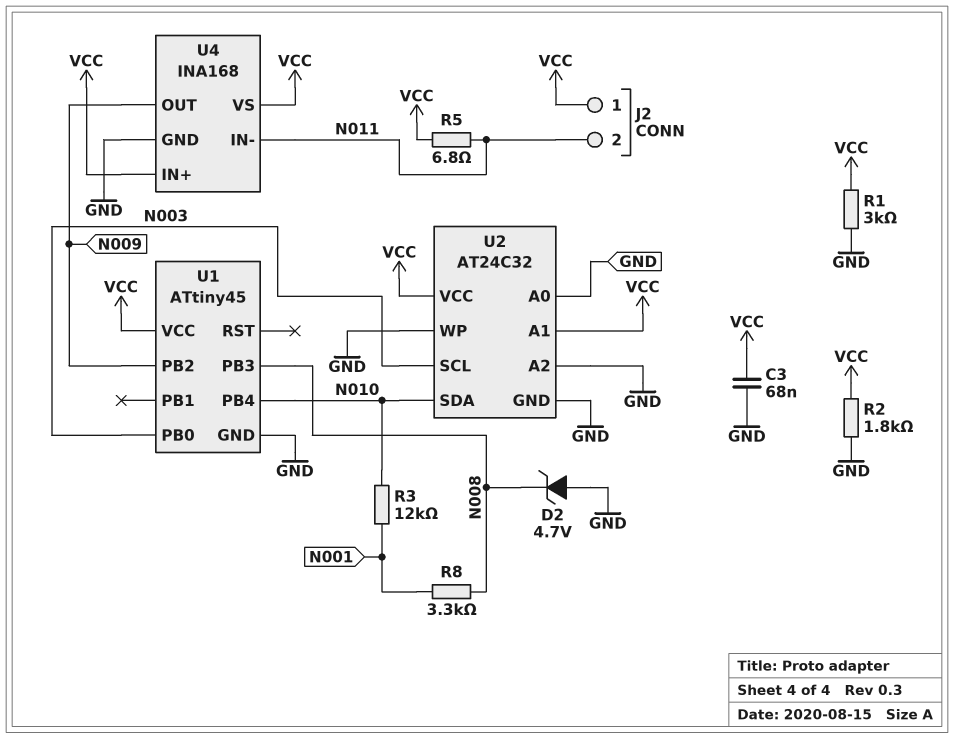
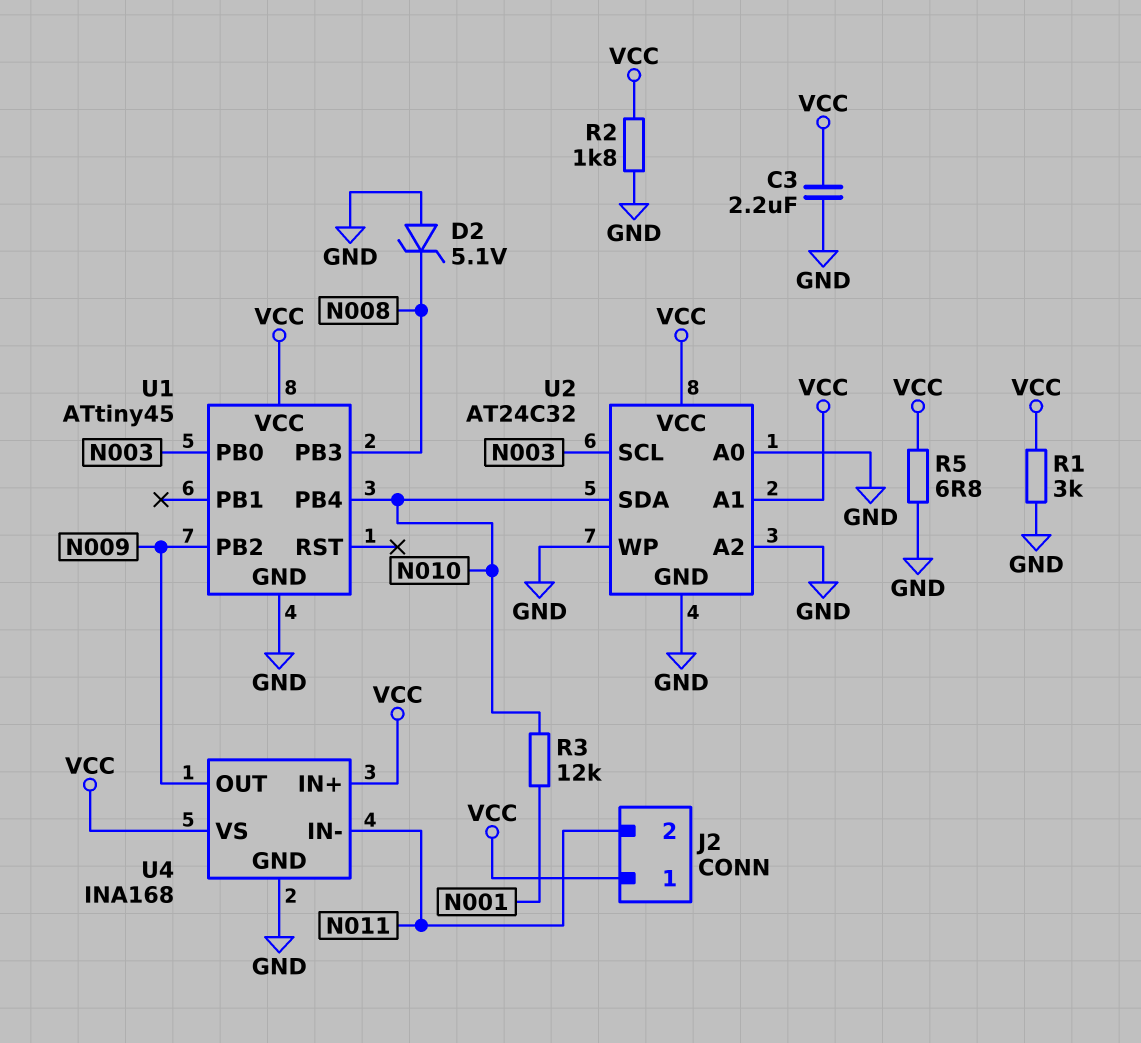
C3: 68nF (GND, VCC) -> 2.2uF (GND, VCC)
D2: zener 4.7V (A GND, K N008) -> zener 5.1V (A GND, K N008)
R5: 6.8 (N011, VCC) -> 6.8 (GND, VCC)
R8: 3.3k (N001, N008) -> none

